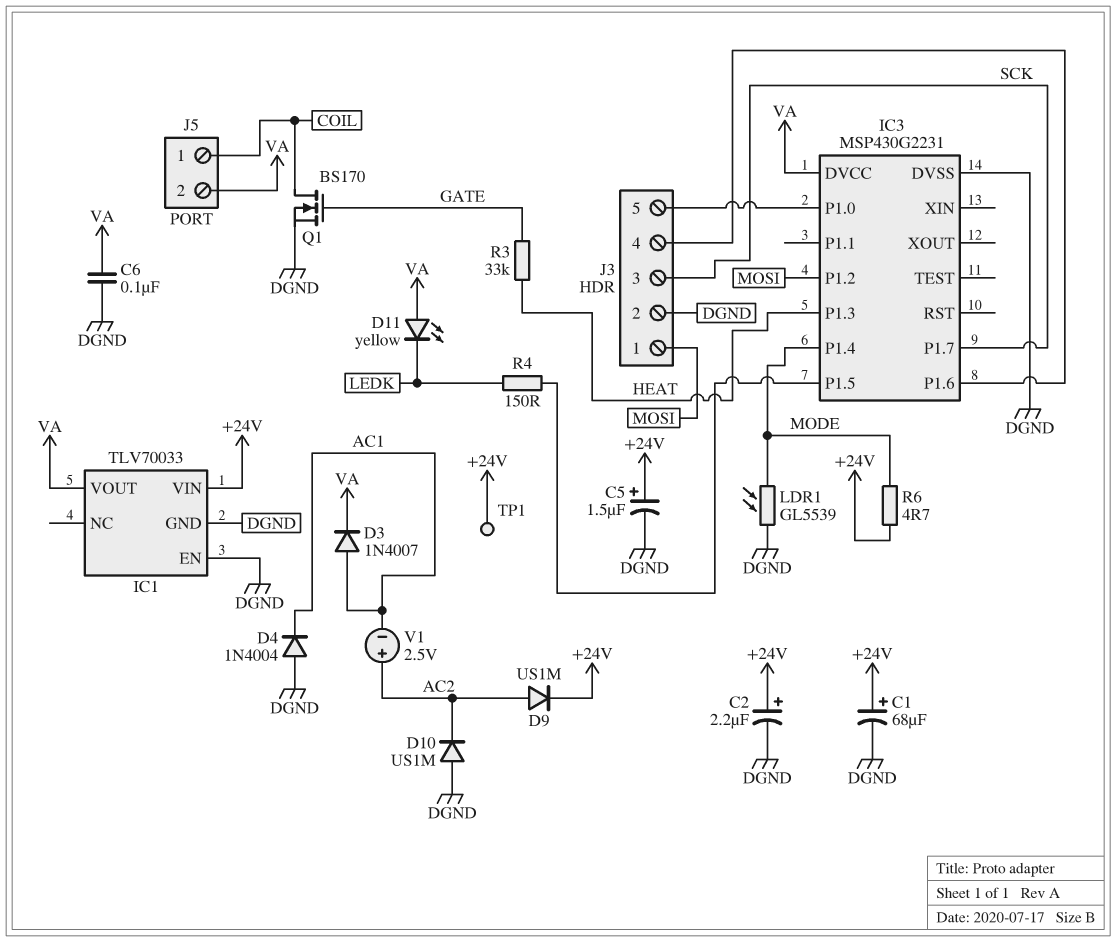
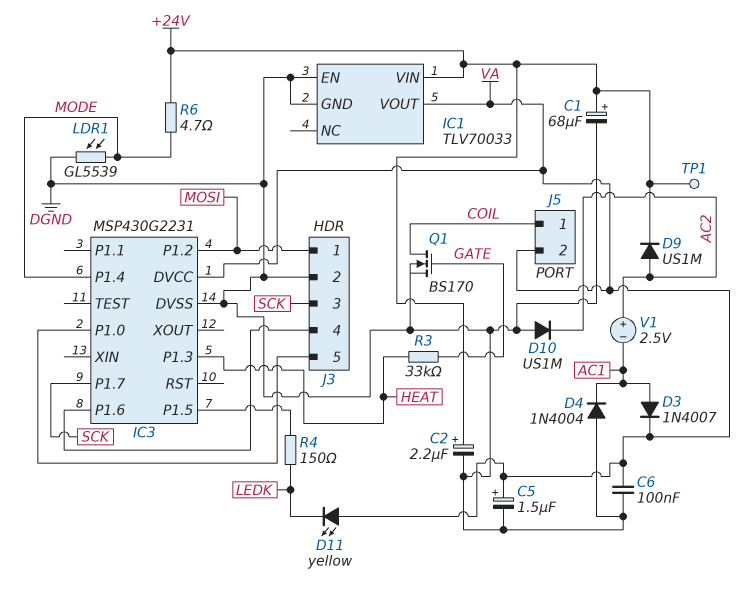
C5: 1.5uF (plus +24V, minus DGND) -> 1.5uF (plus VA, minus DGND)

